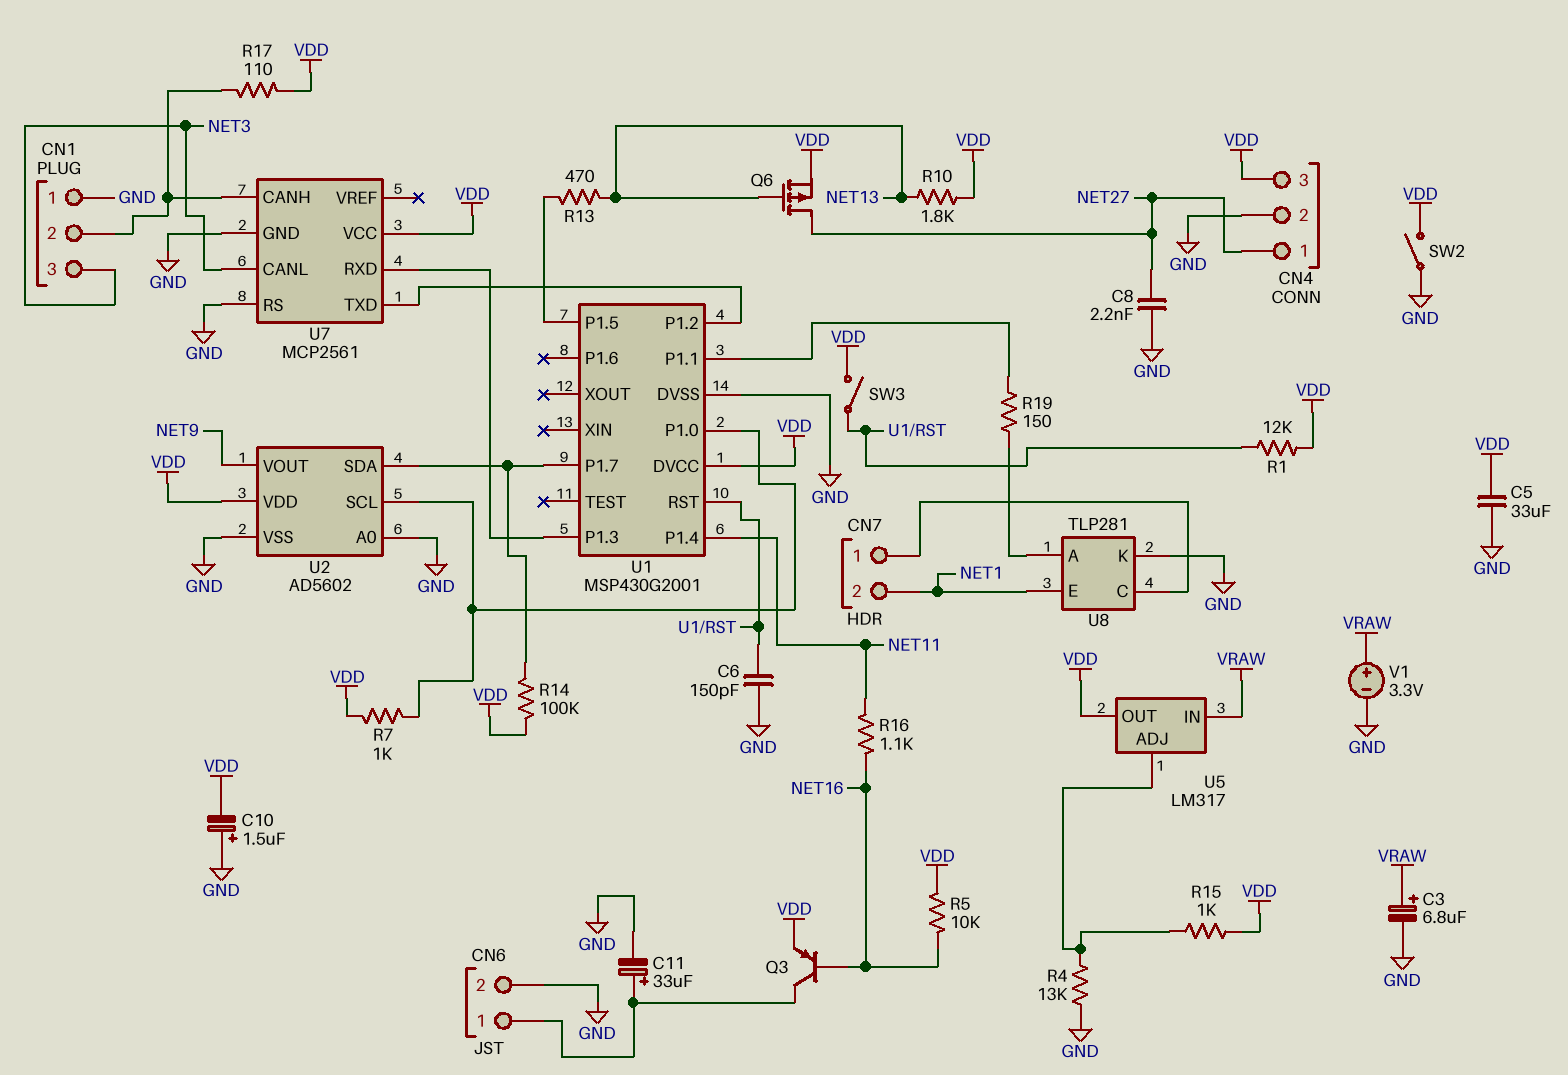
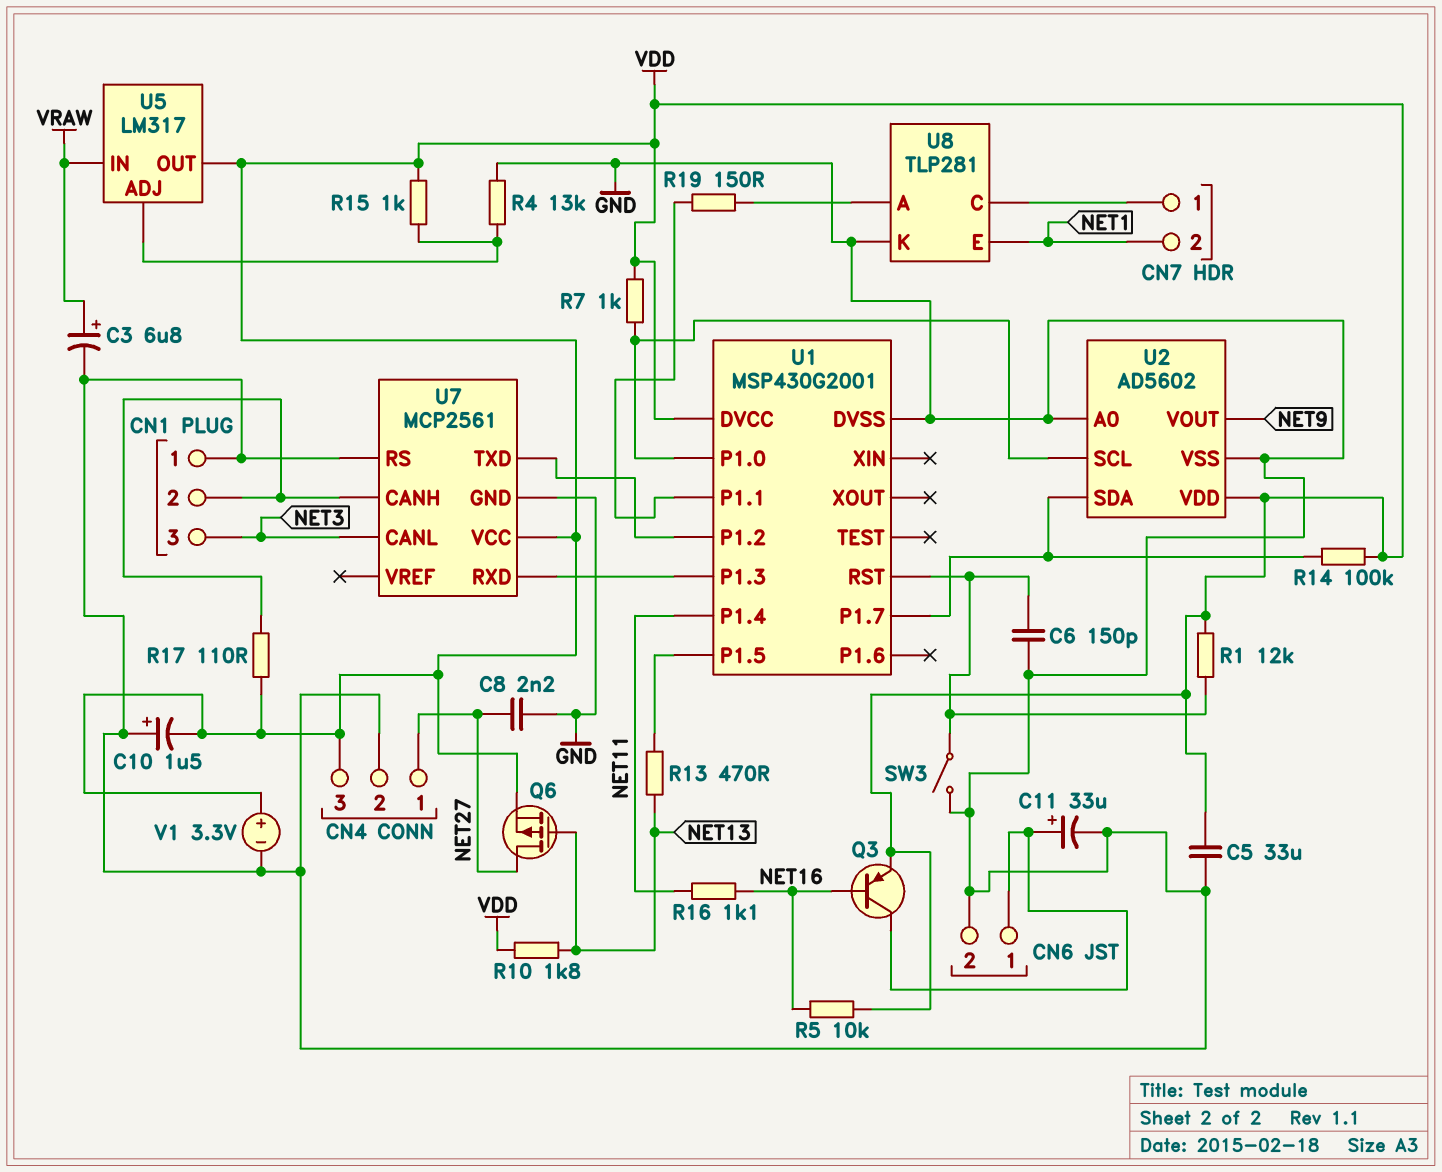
SW2: switch (GND, VDD) -> none
SW3: switch (U1/RST, VDD) -> switch (GND, U1/RST)
V1: 3.3V (plus VRAW, minus GND) -> 3.3V (plus VDD, minus GND)

